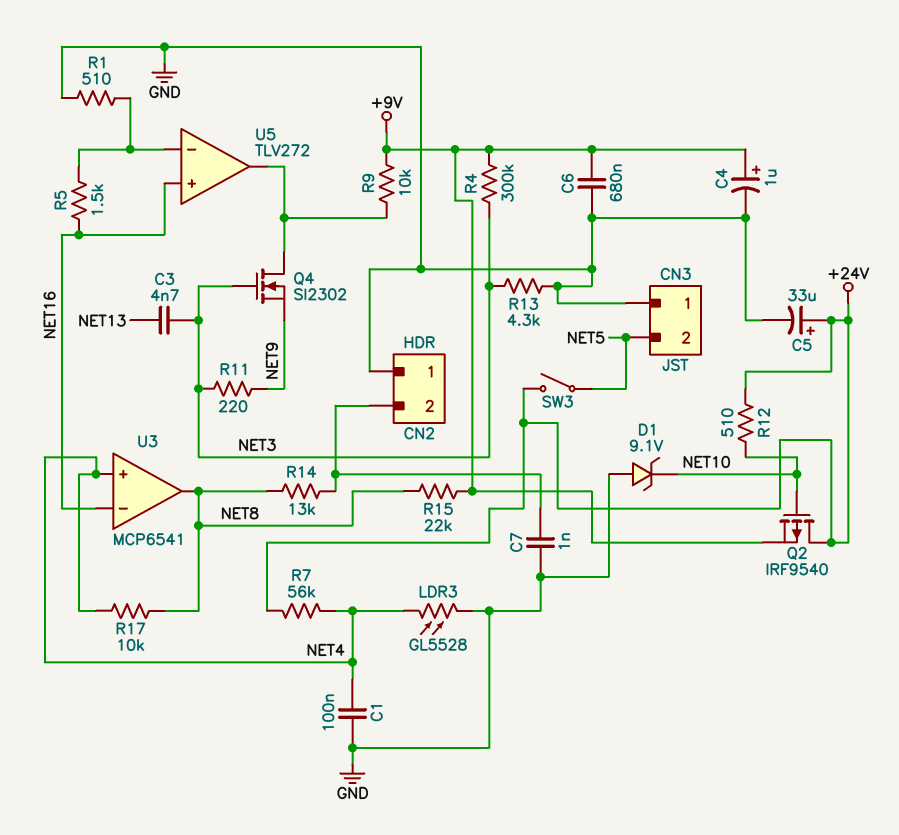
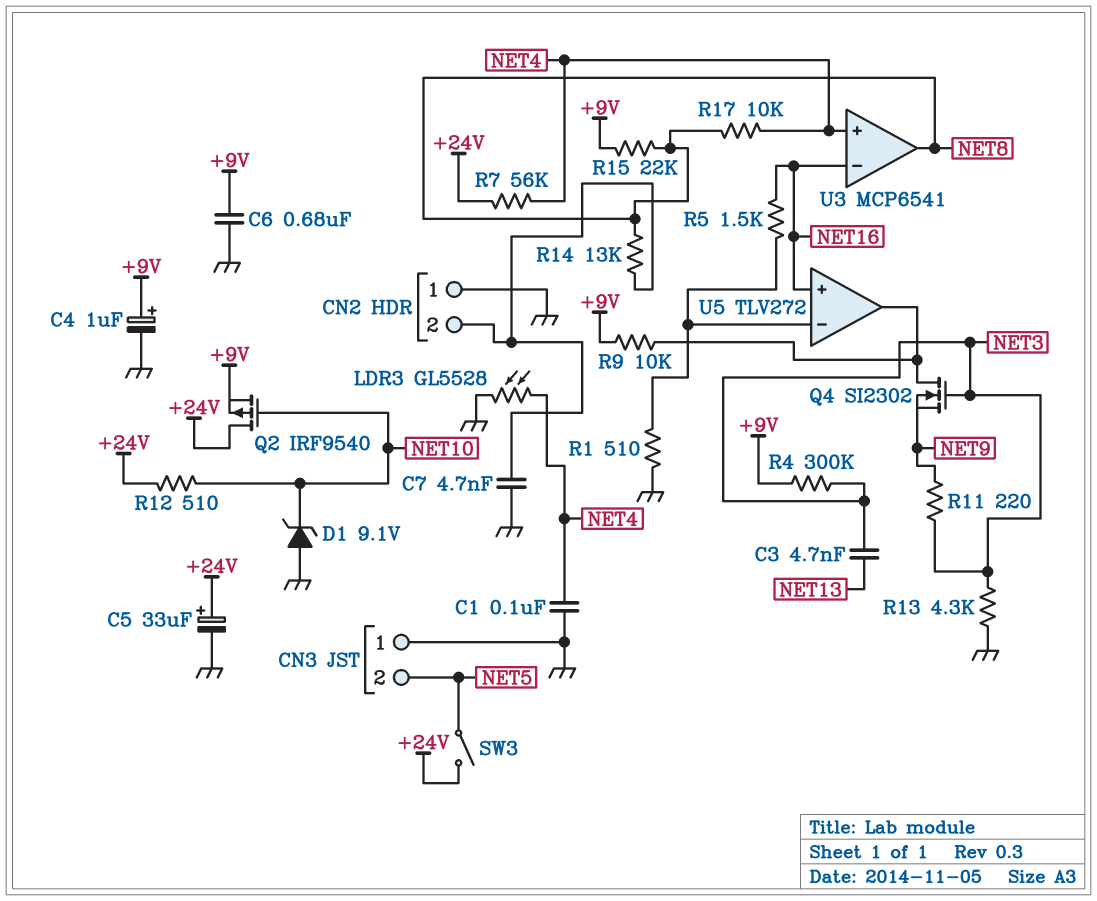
C7: 1nF (CN2/2, GND) -> 4.7nF (CN2/2, GND)

